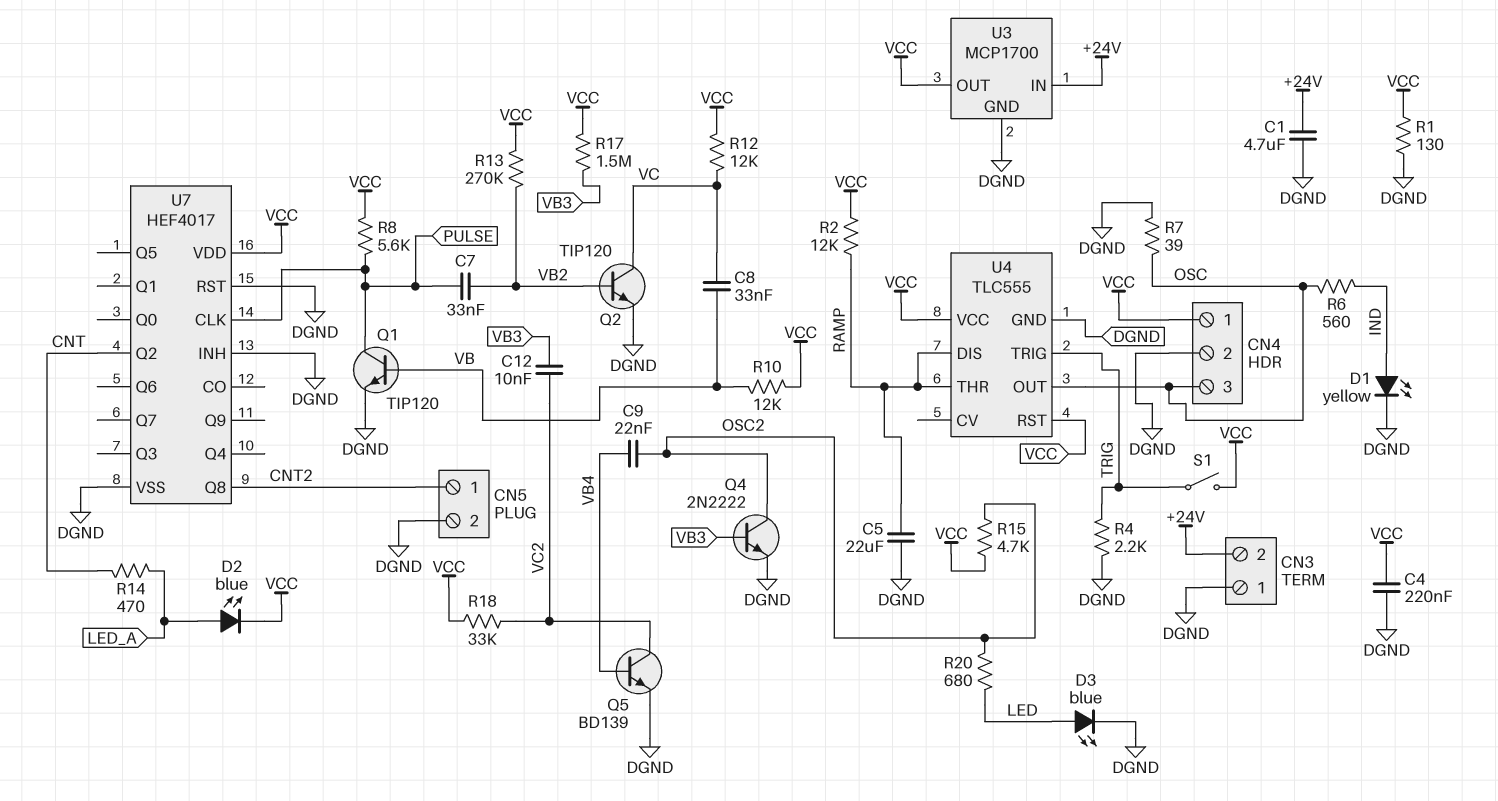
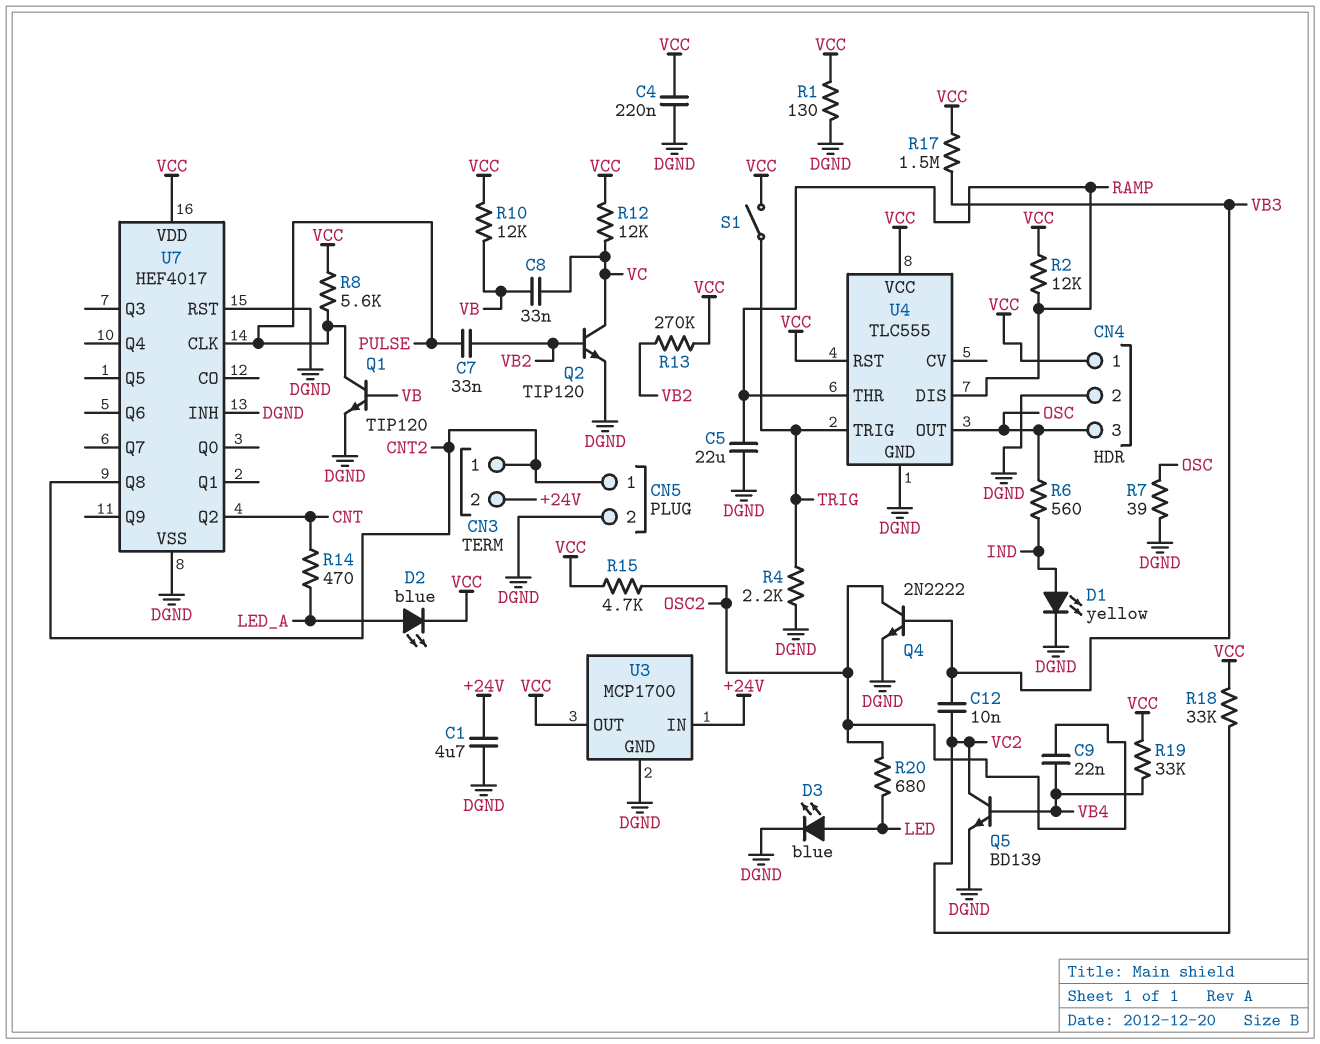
CN3 pin 1: DGND -> CNT2
R19: none -> 33k (VB4, VCC)

